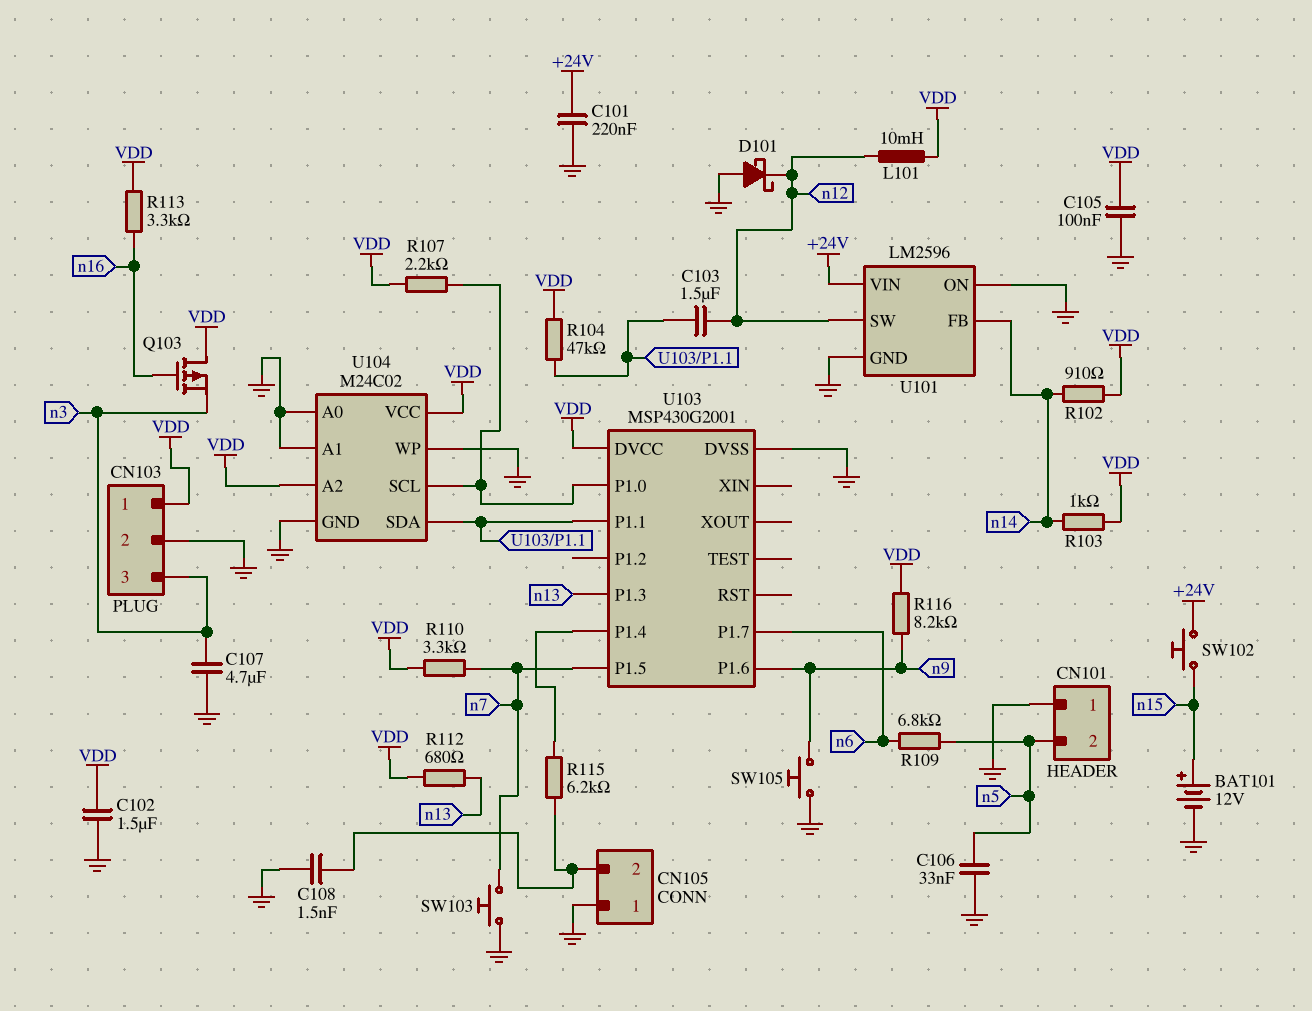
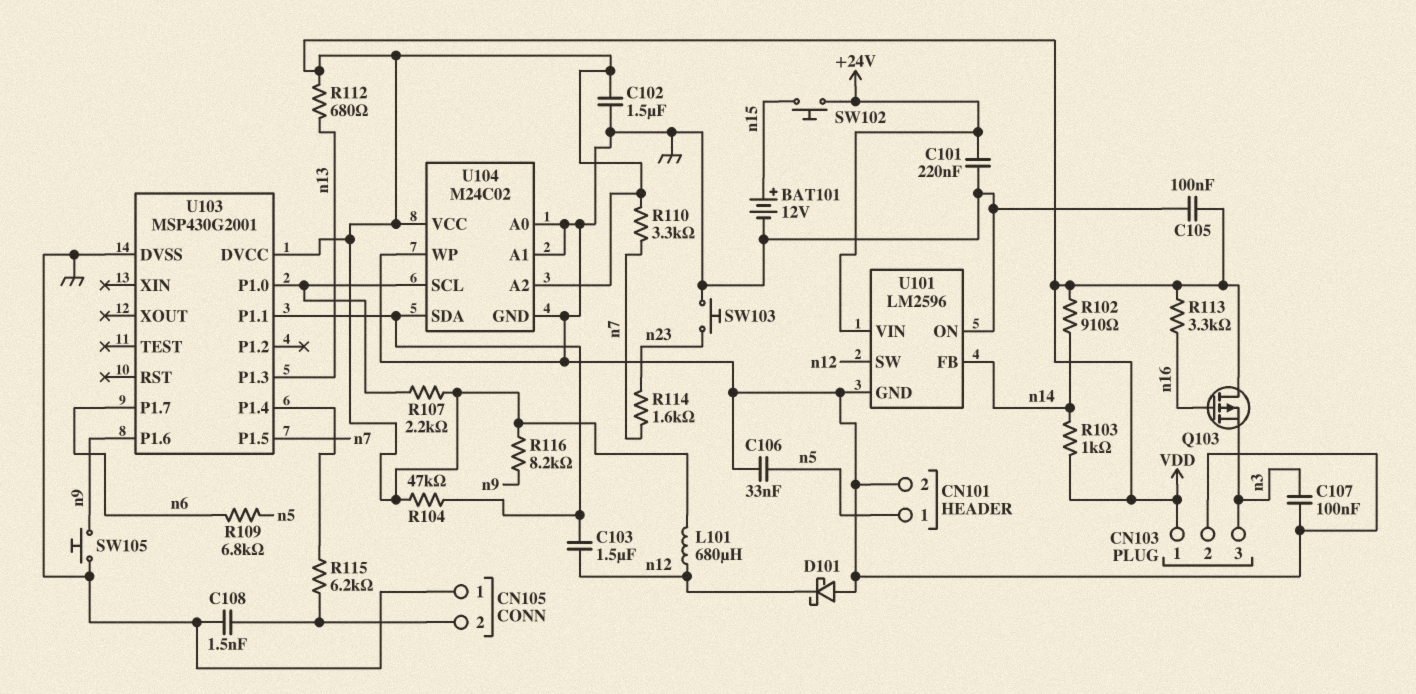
C107: 4.7uF (GND, n3) -> 100nF (GND, n3)
CN101 pin 1: GND -> n5
CN101 pin 2: n5 -> GND
L101: 10mH (VDD, n12) -> 680uH (VDD, n12)
R114: none -> 1.6k (n7, n23)
SW103: button (GND, n7) -> button (GND, n23)

